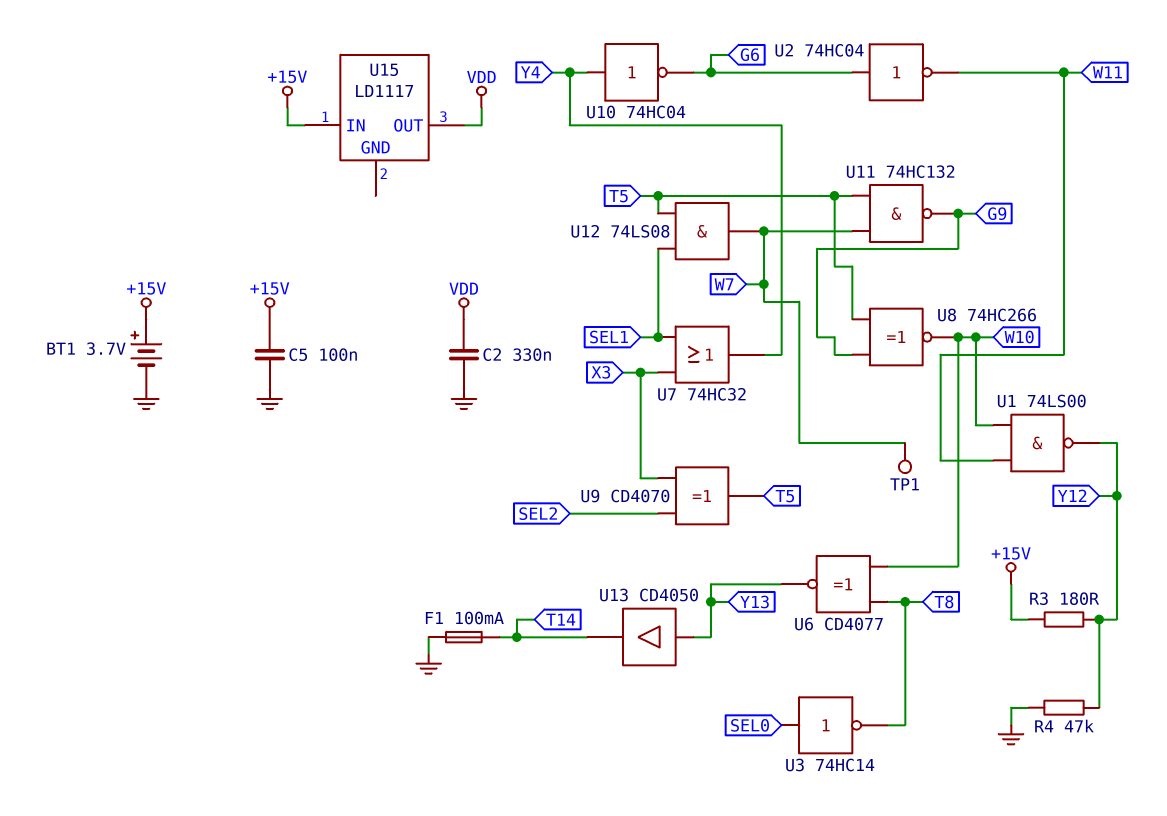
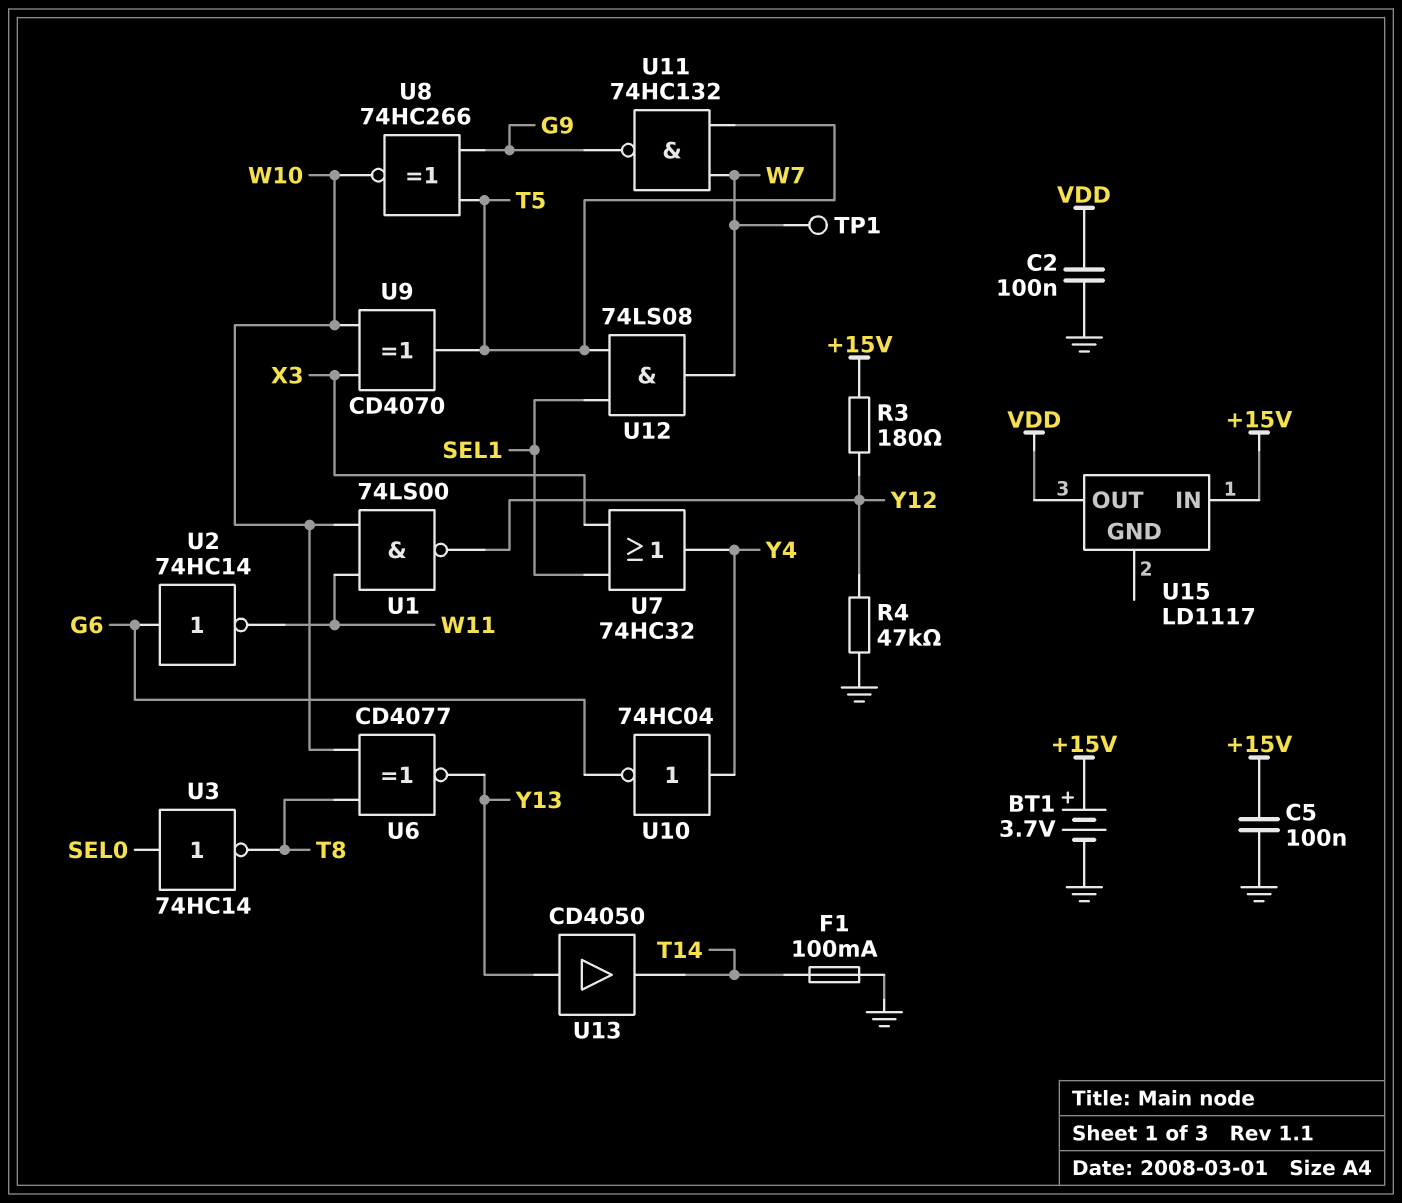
C2: 330nF (GND, VDD) -> 100nF (GND, VDD)
U2: NOT 74HC04 (in G6, out W11) -> NOT 74HC14 (in G6, out W11)
U9: XOR CD4070 (in SEL2, in X3, out T5) -> XOR CD4070 (in W10, in X3, out T5)

